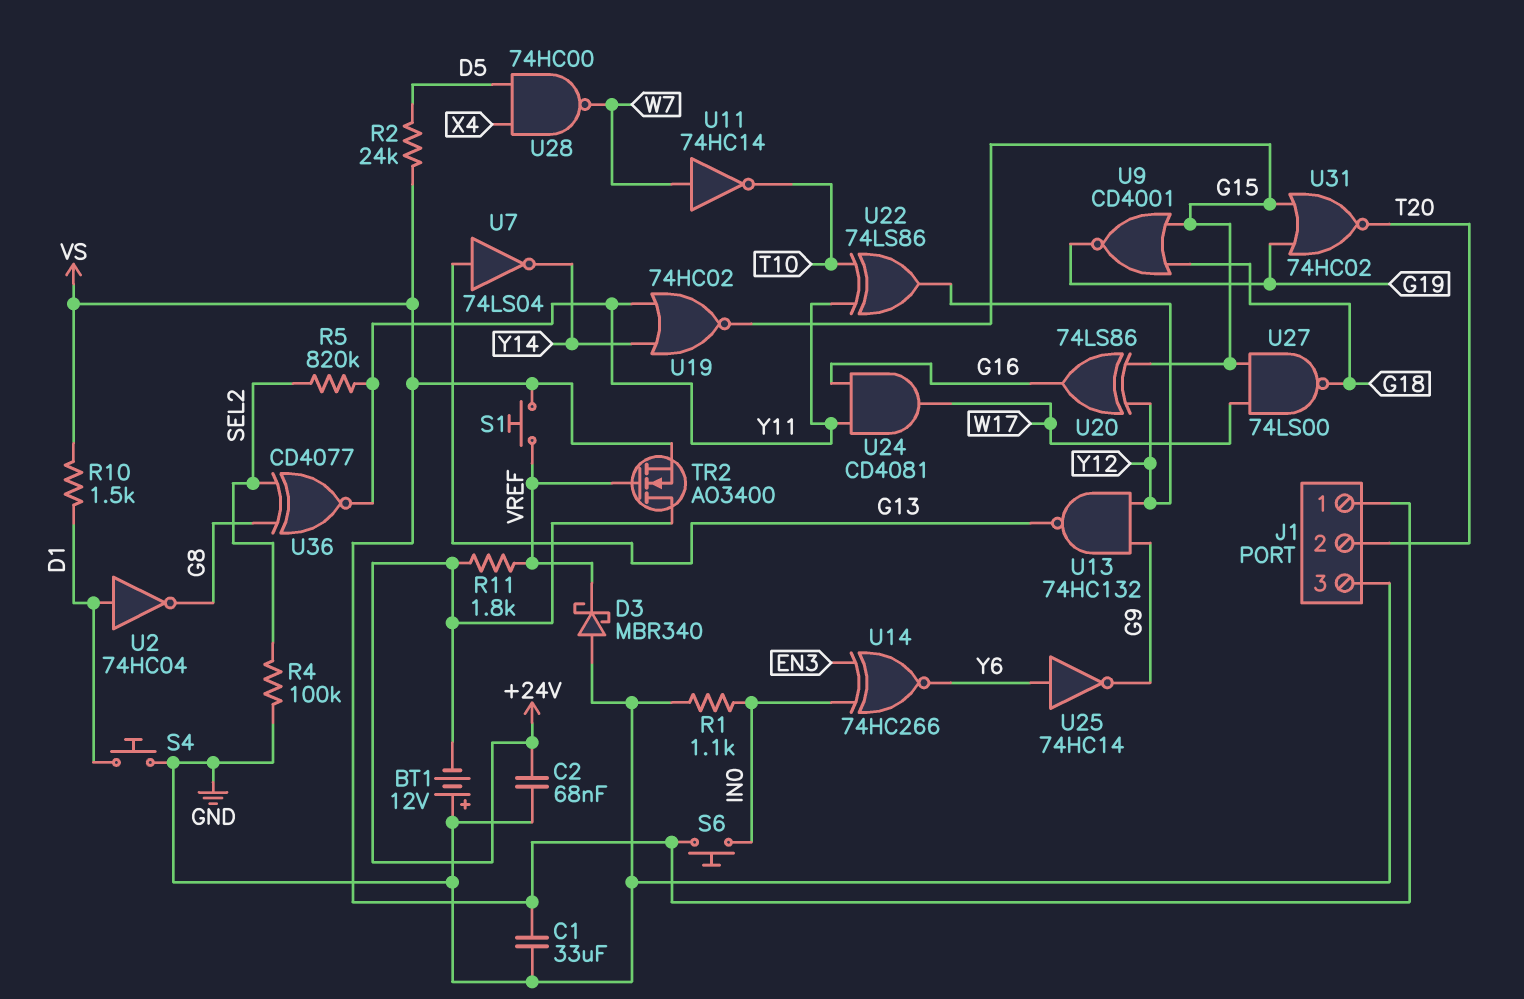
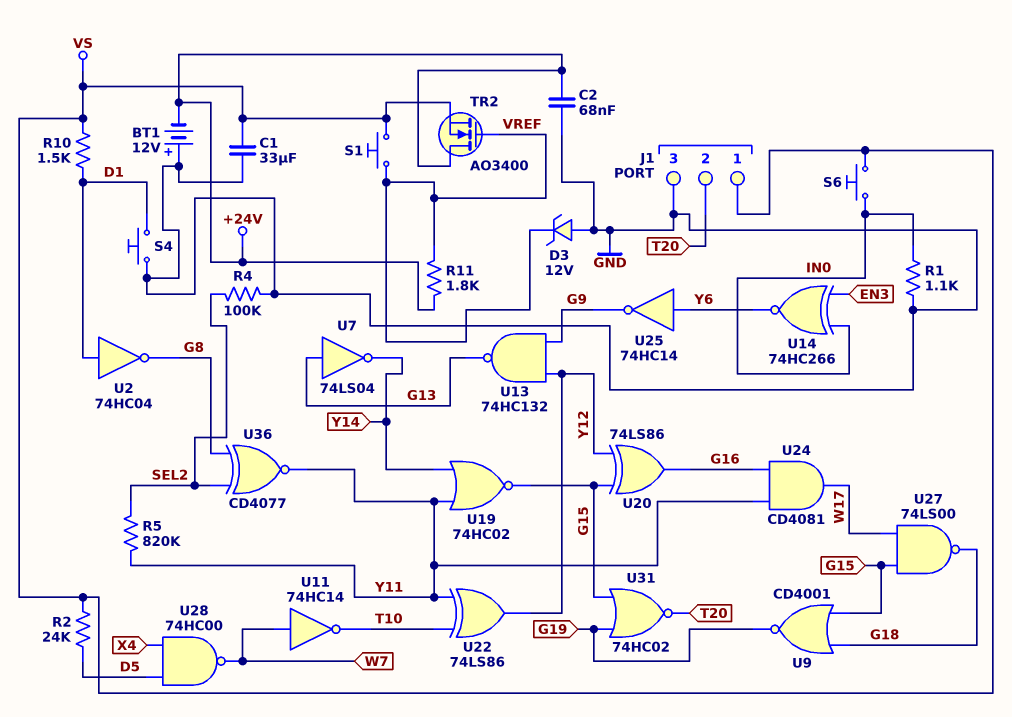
D3: schottky MBR340 (A GND, K VREF) -> zener 12V (A GND, K VREF)

